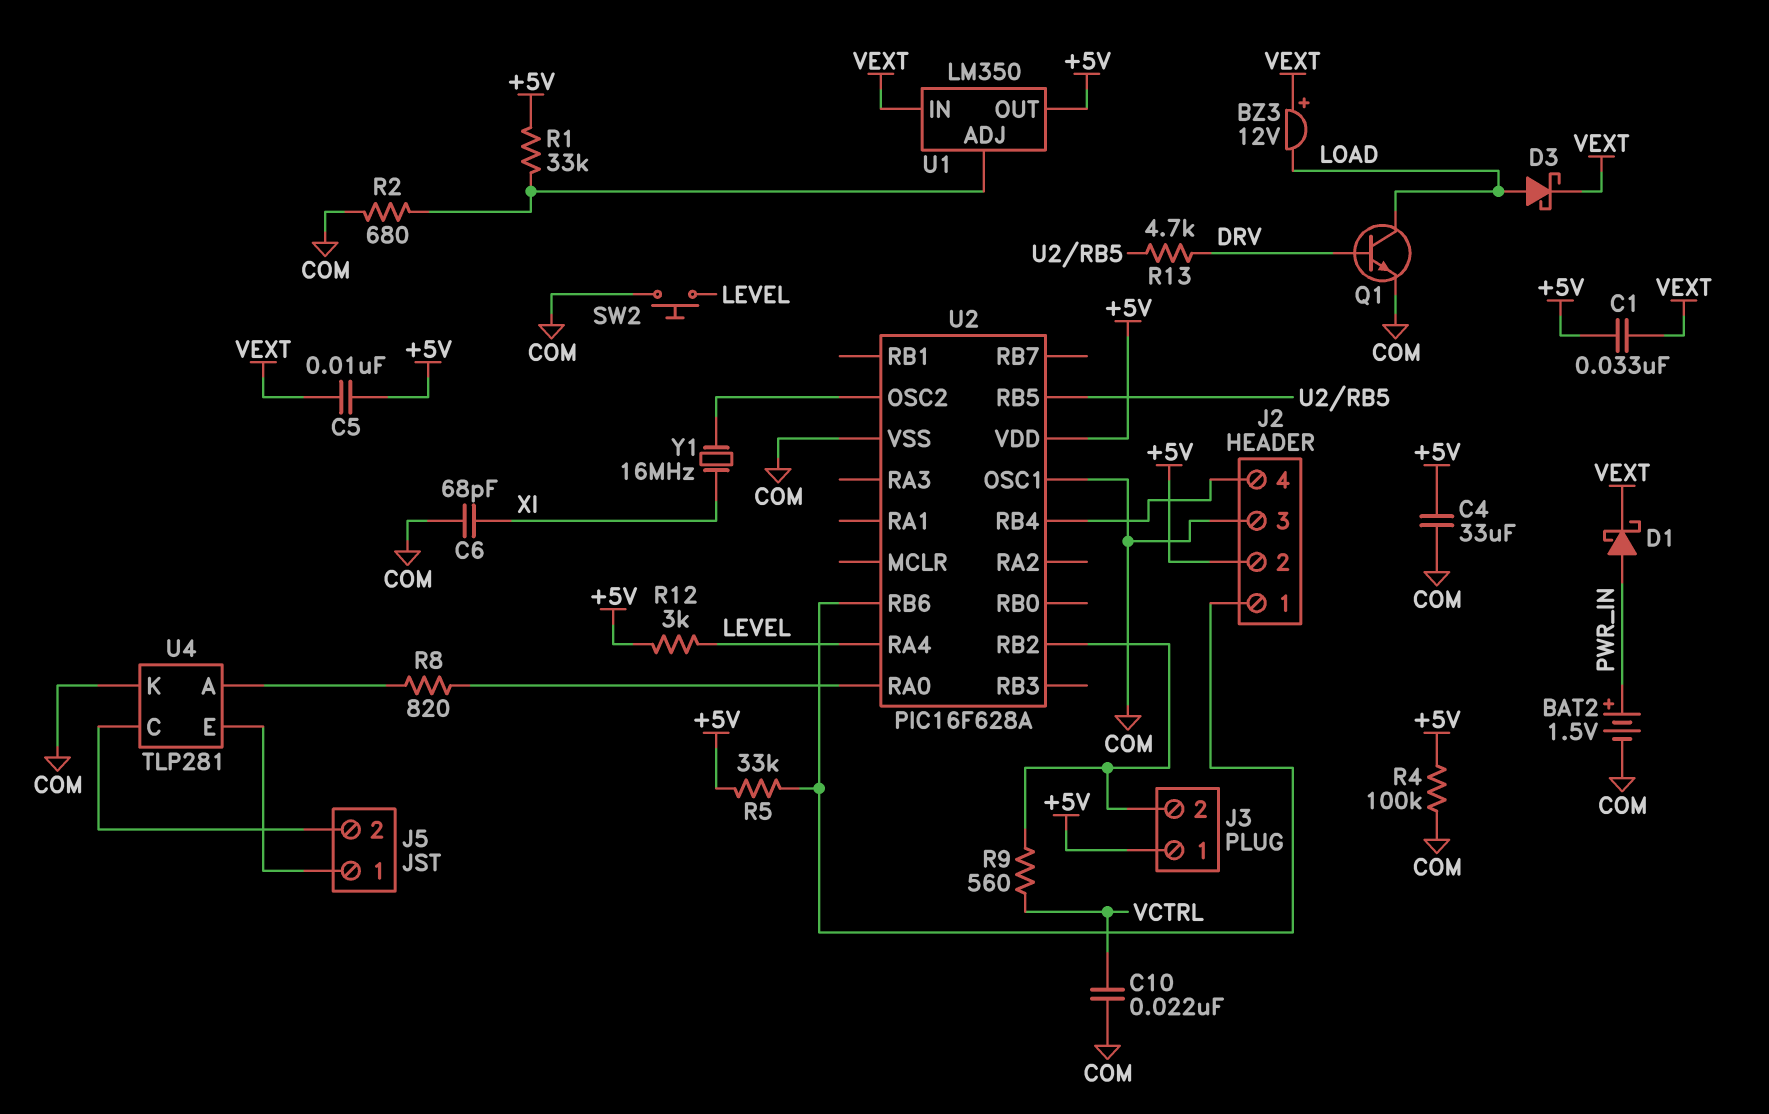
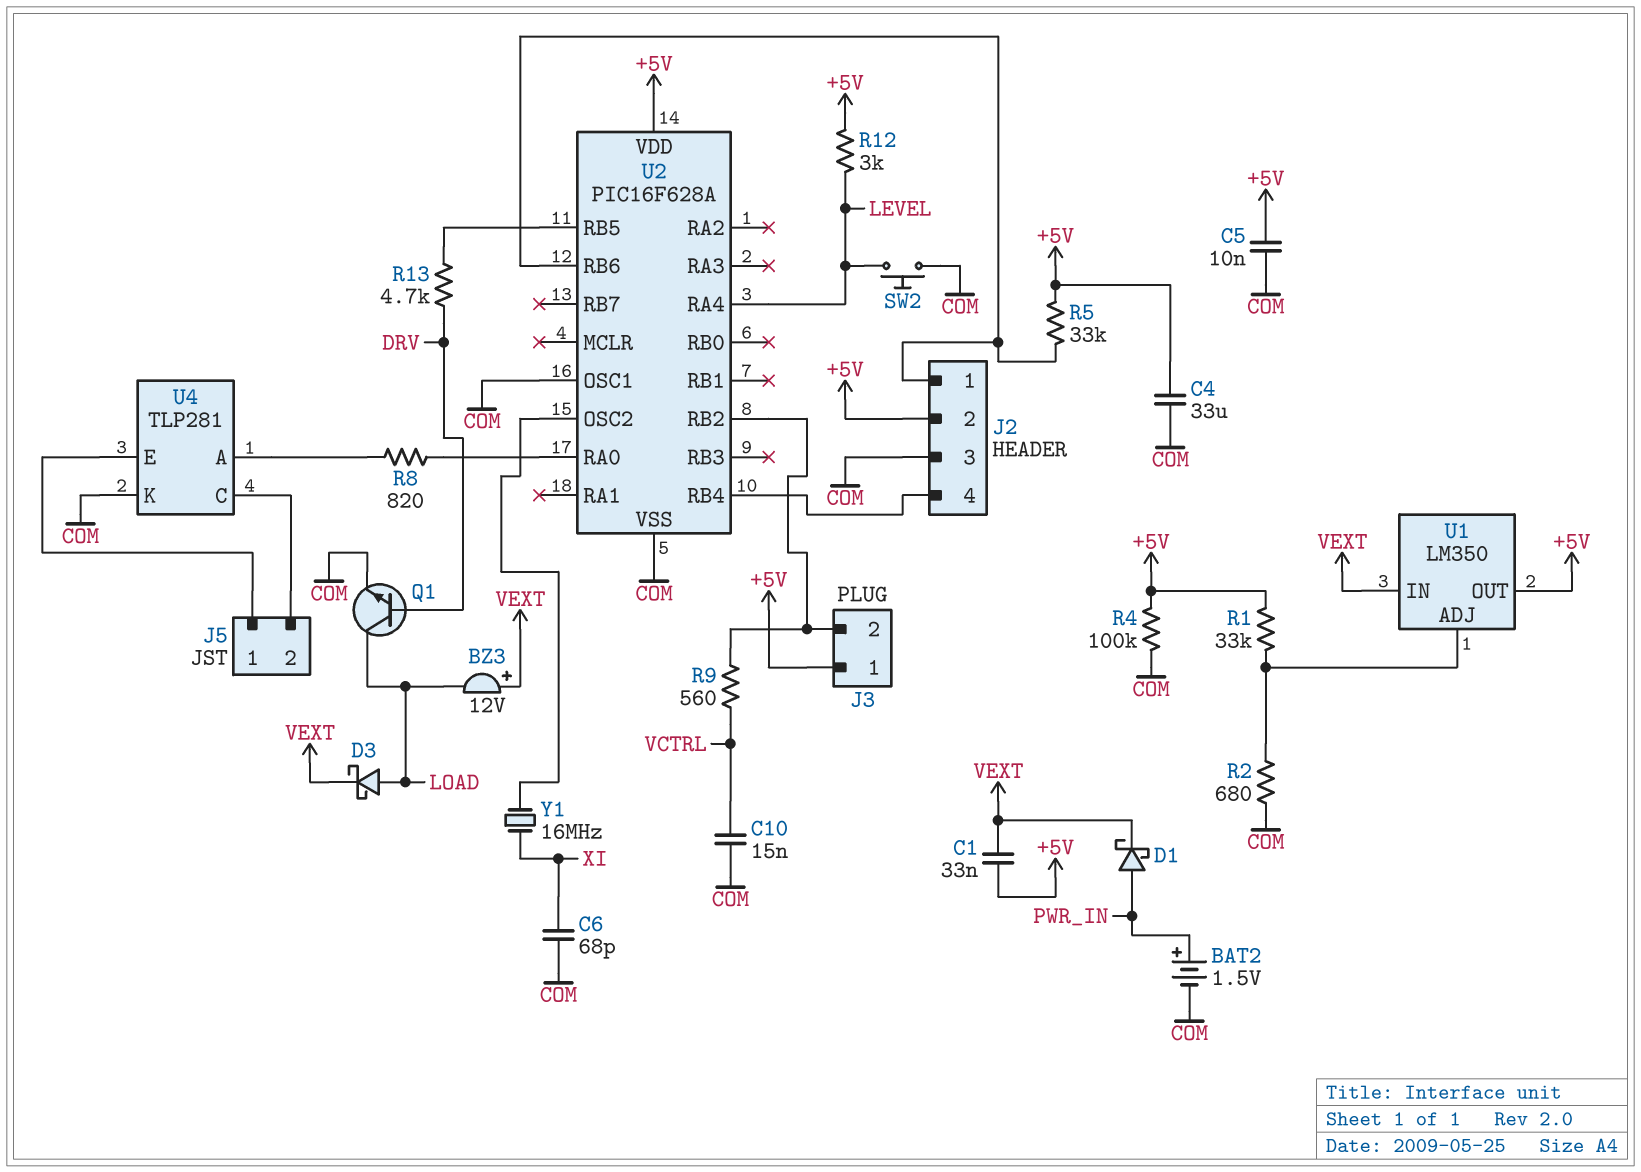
C5: 10nF (+5V, VEXT) -> 10nF (+5V, COM)
C10: 22nF (COM, VCTRL) -> 15nF (COM, VCTRL)

